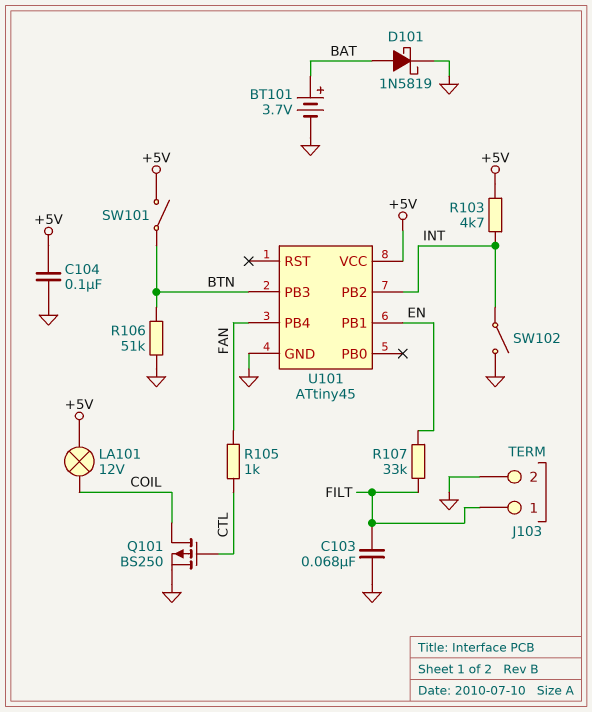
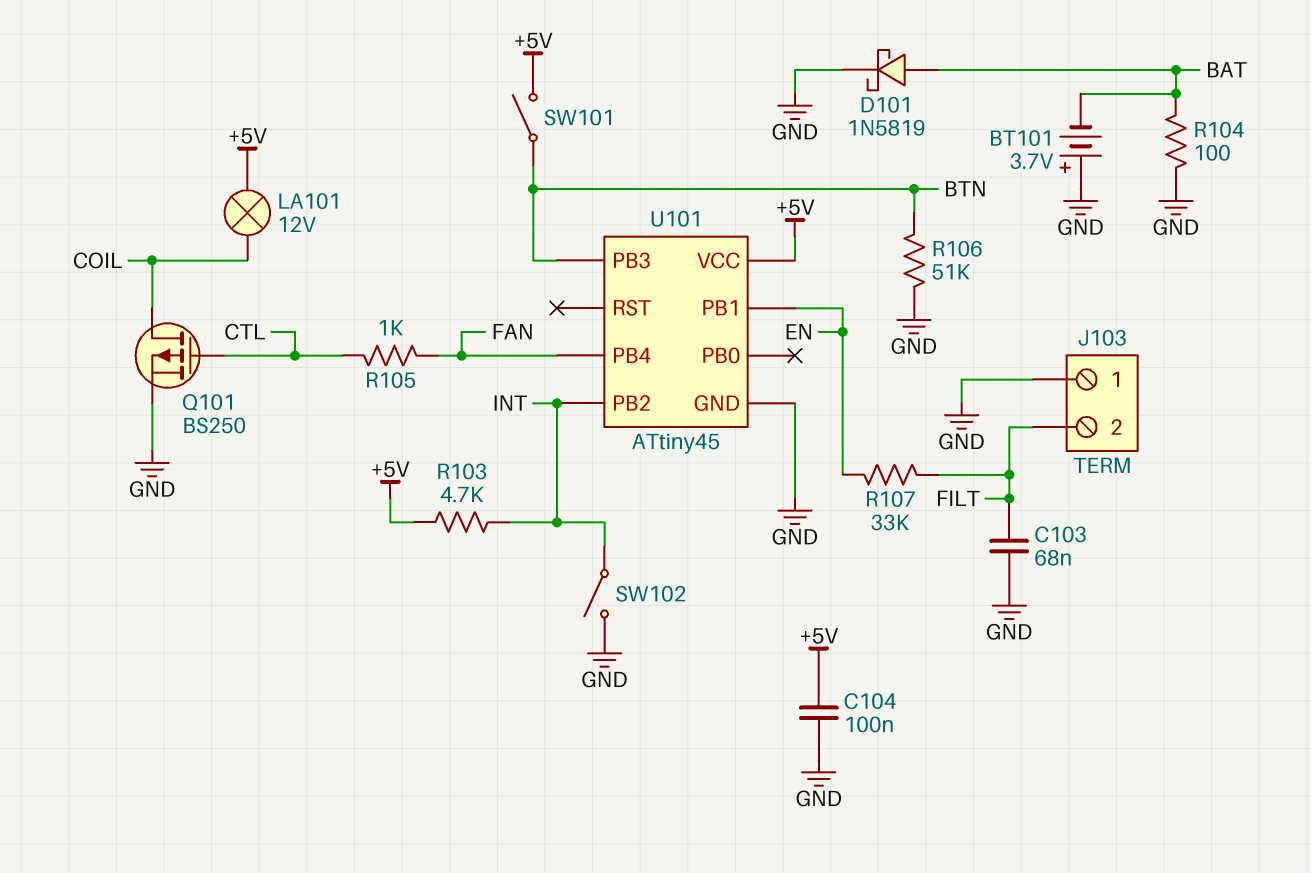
BT101: 3.7V (plus BAT, minus GND) -> 3.7V (plus GND, minus BAT)
J103 pin 1: FILT -> GND
J103 pin 2: GND -> FILT
R104: none -> 100 (BAT, GND)

